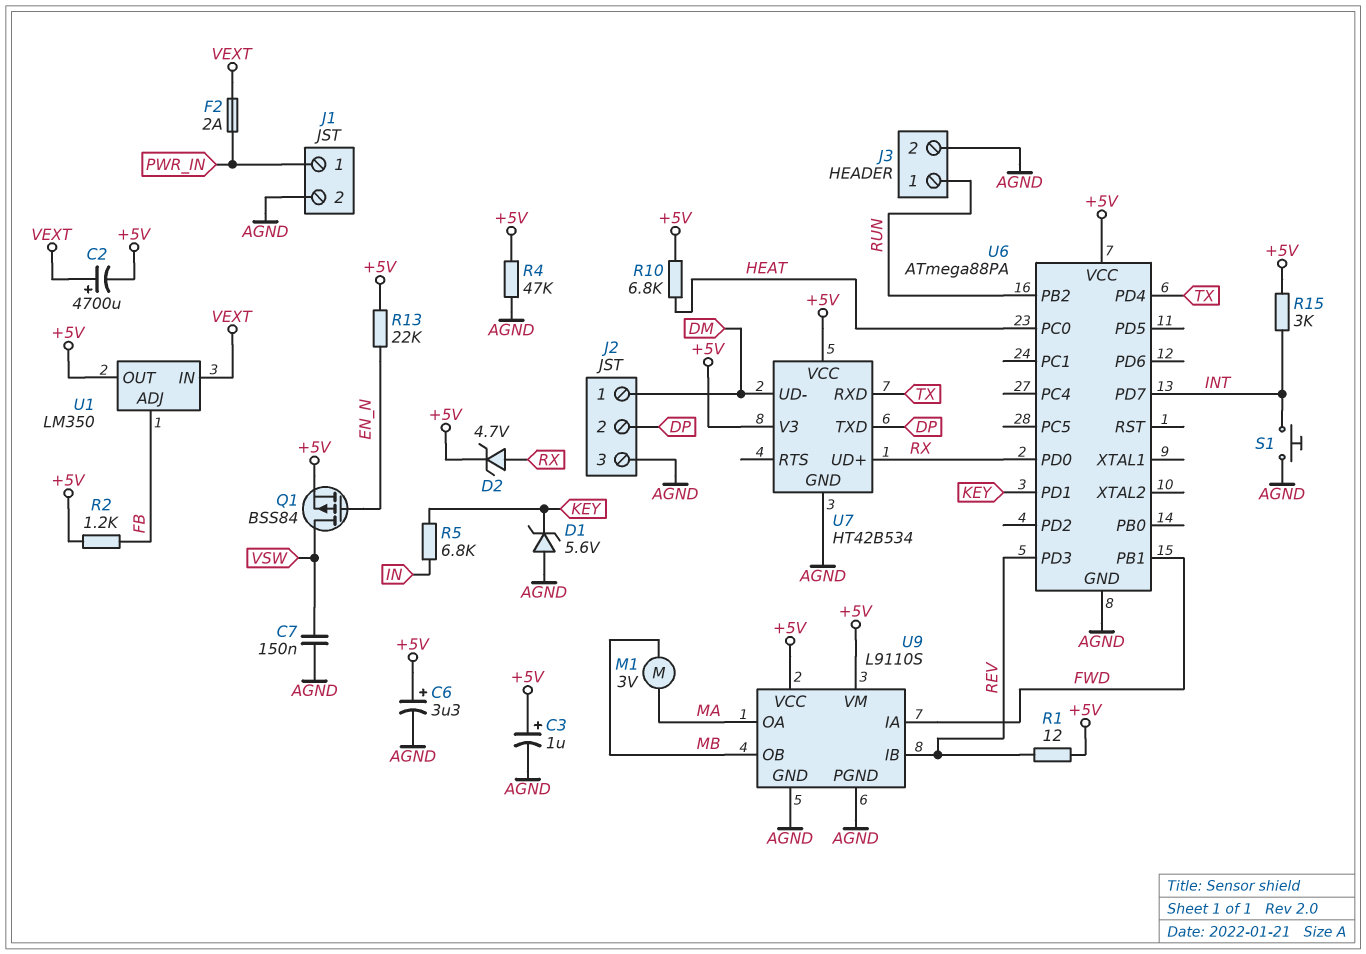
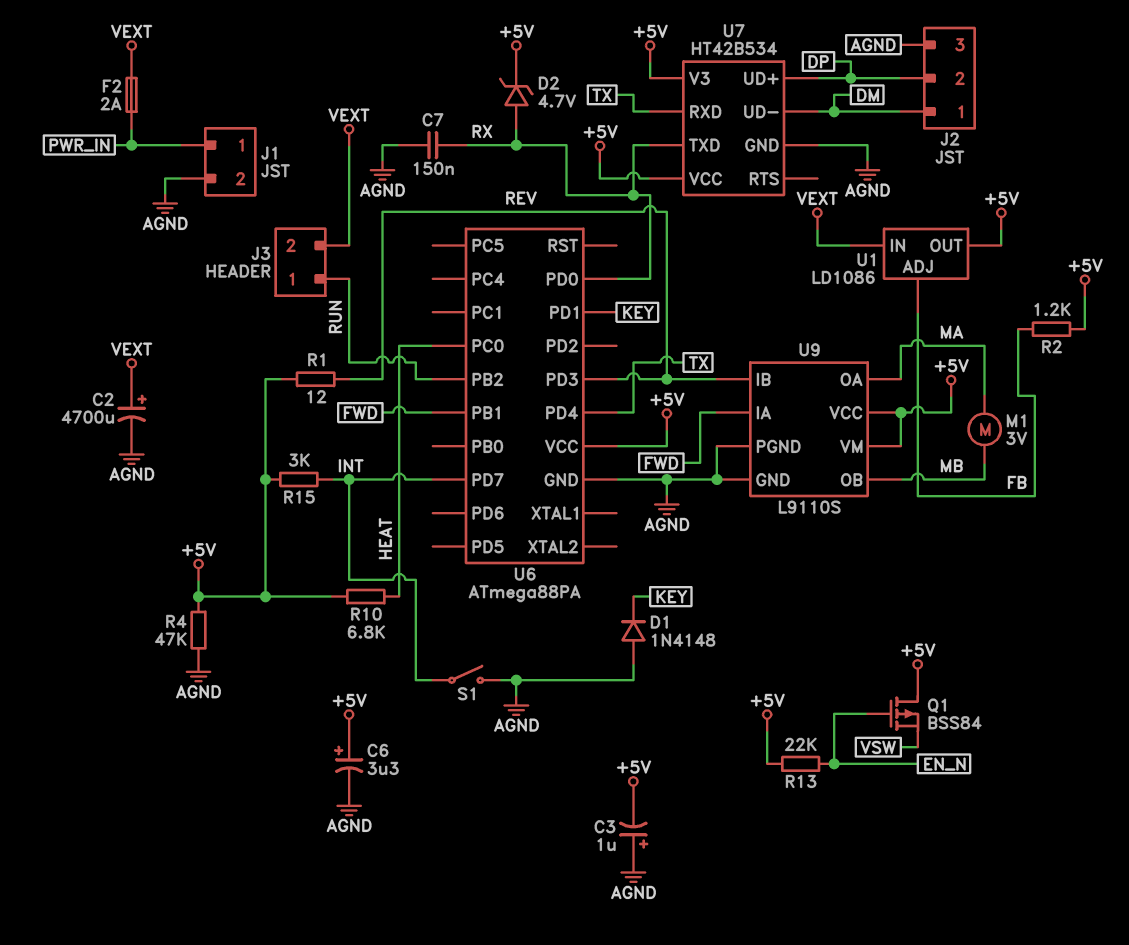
C2: 4700uF (plus VEXT, minus +5V) -> 4700uF (plus VEXT, minus AGND)
C3: 1uF (plus +5V, minus AGND) -> 1uF (plus AGND, minus +5V)
C7: 150nF (AGND, VSW) -> 150nF (AGND, RX)
D1: zener 5.6V (A AGND, K KEY) -> diode 1N4148 (A AGND, K KEY)
J3 pin 2: AGND -> VEXT
Q1: PMOS BSS84 (G EN_N, D VSW, S +5V) -> PMOS BSS84 (G EN_N, D +5V, S VSW)
R5: 6.8k (IN, KEY) -> none
S1: button (AGND, INT) -> switch (AGND, INT)
U1: LM350 -> LD1086
U7 pin TXD: DP -> RX
U7 pin UD+: RX -> DP

